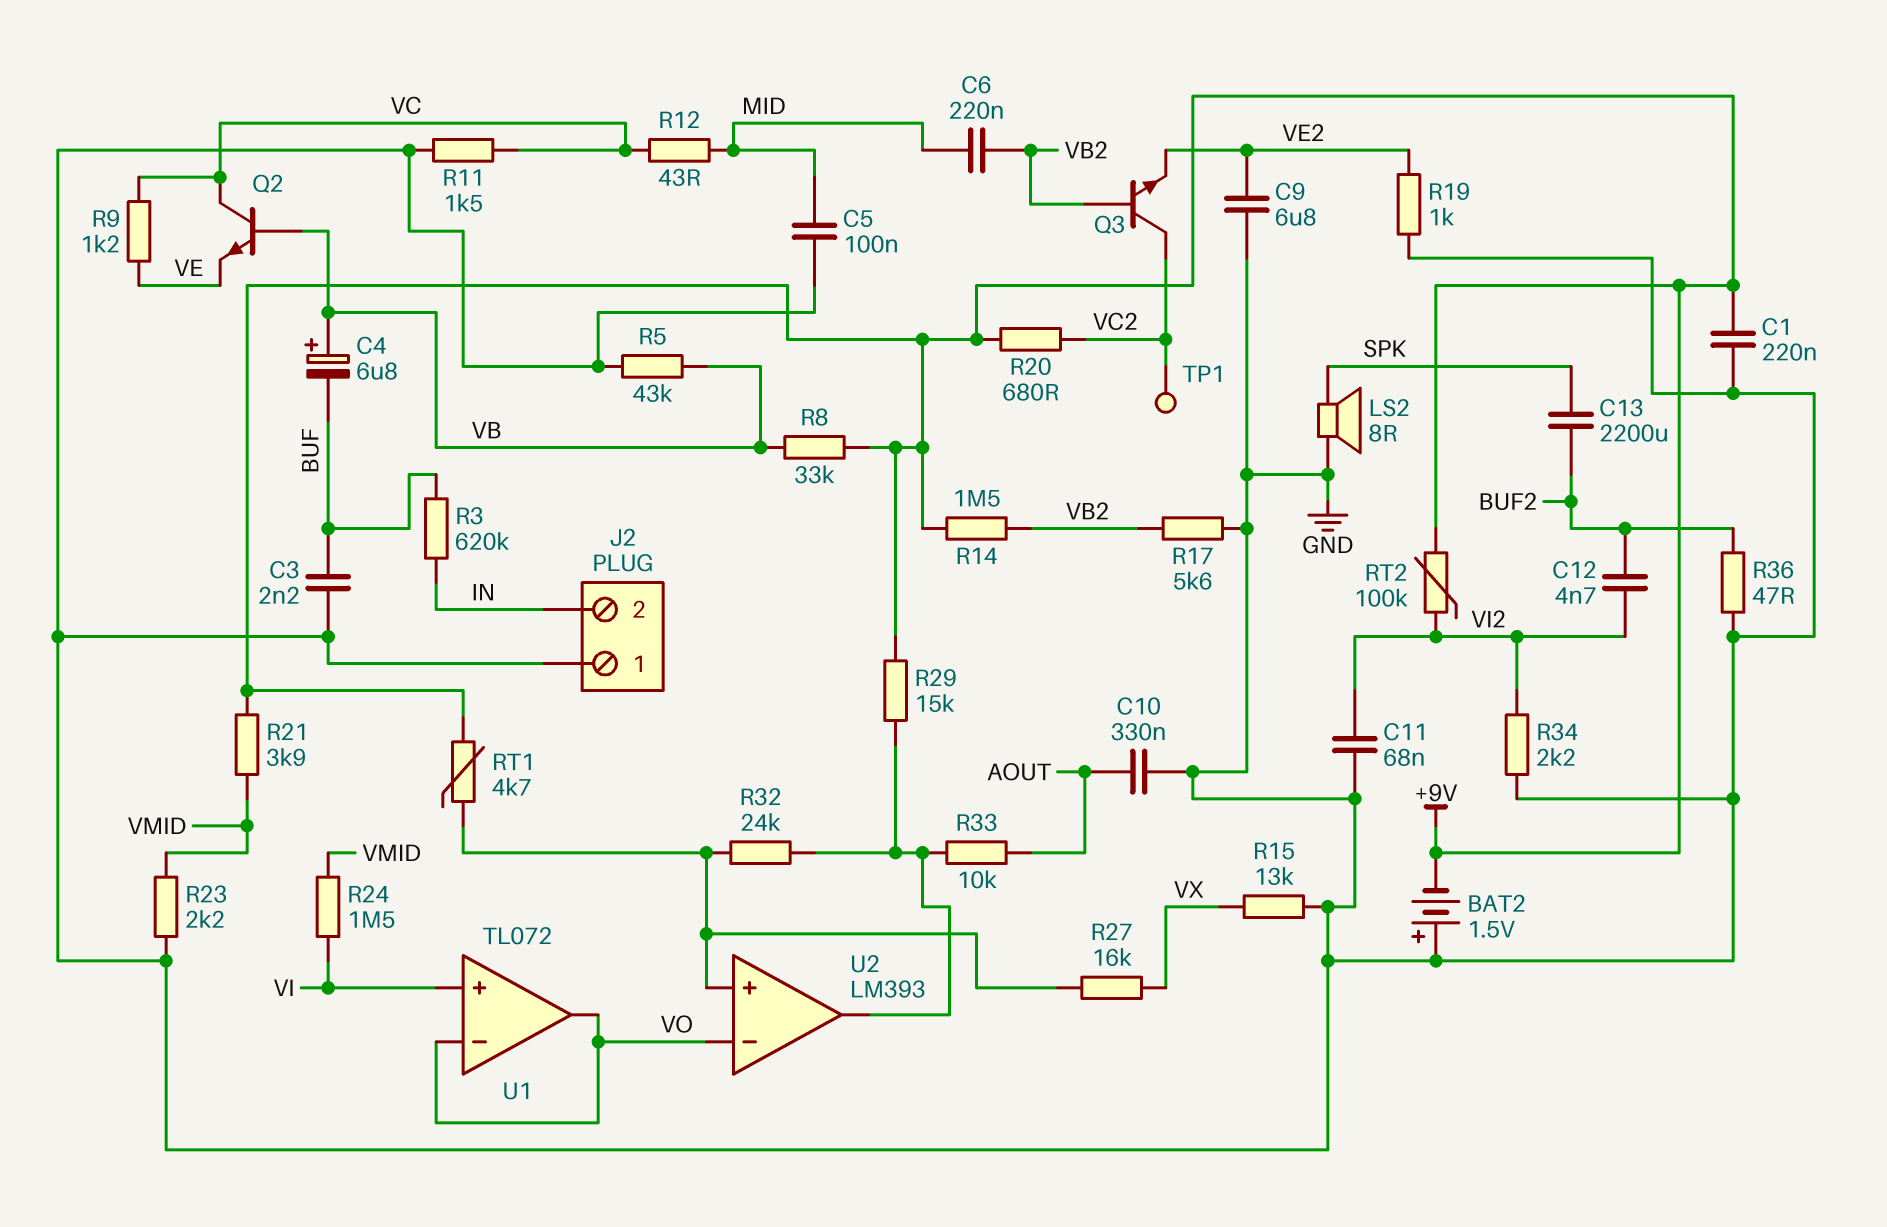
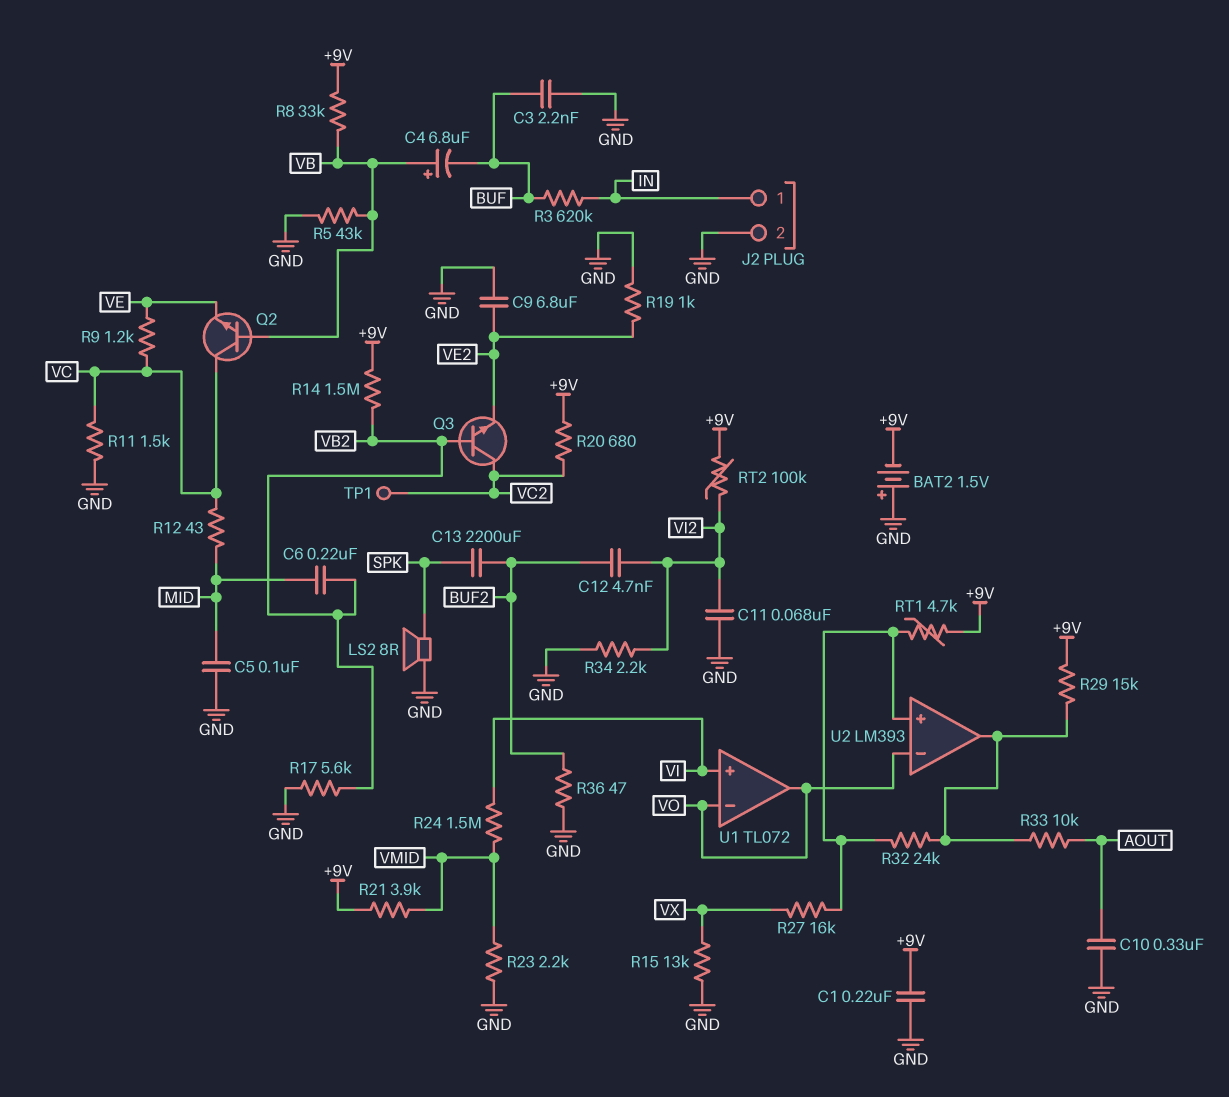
J2 pin 1: GND -> IN
J2 pin 2: IN -> GND

